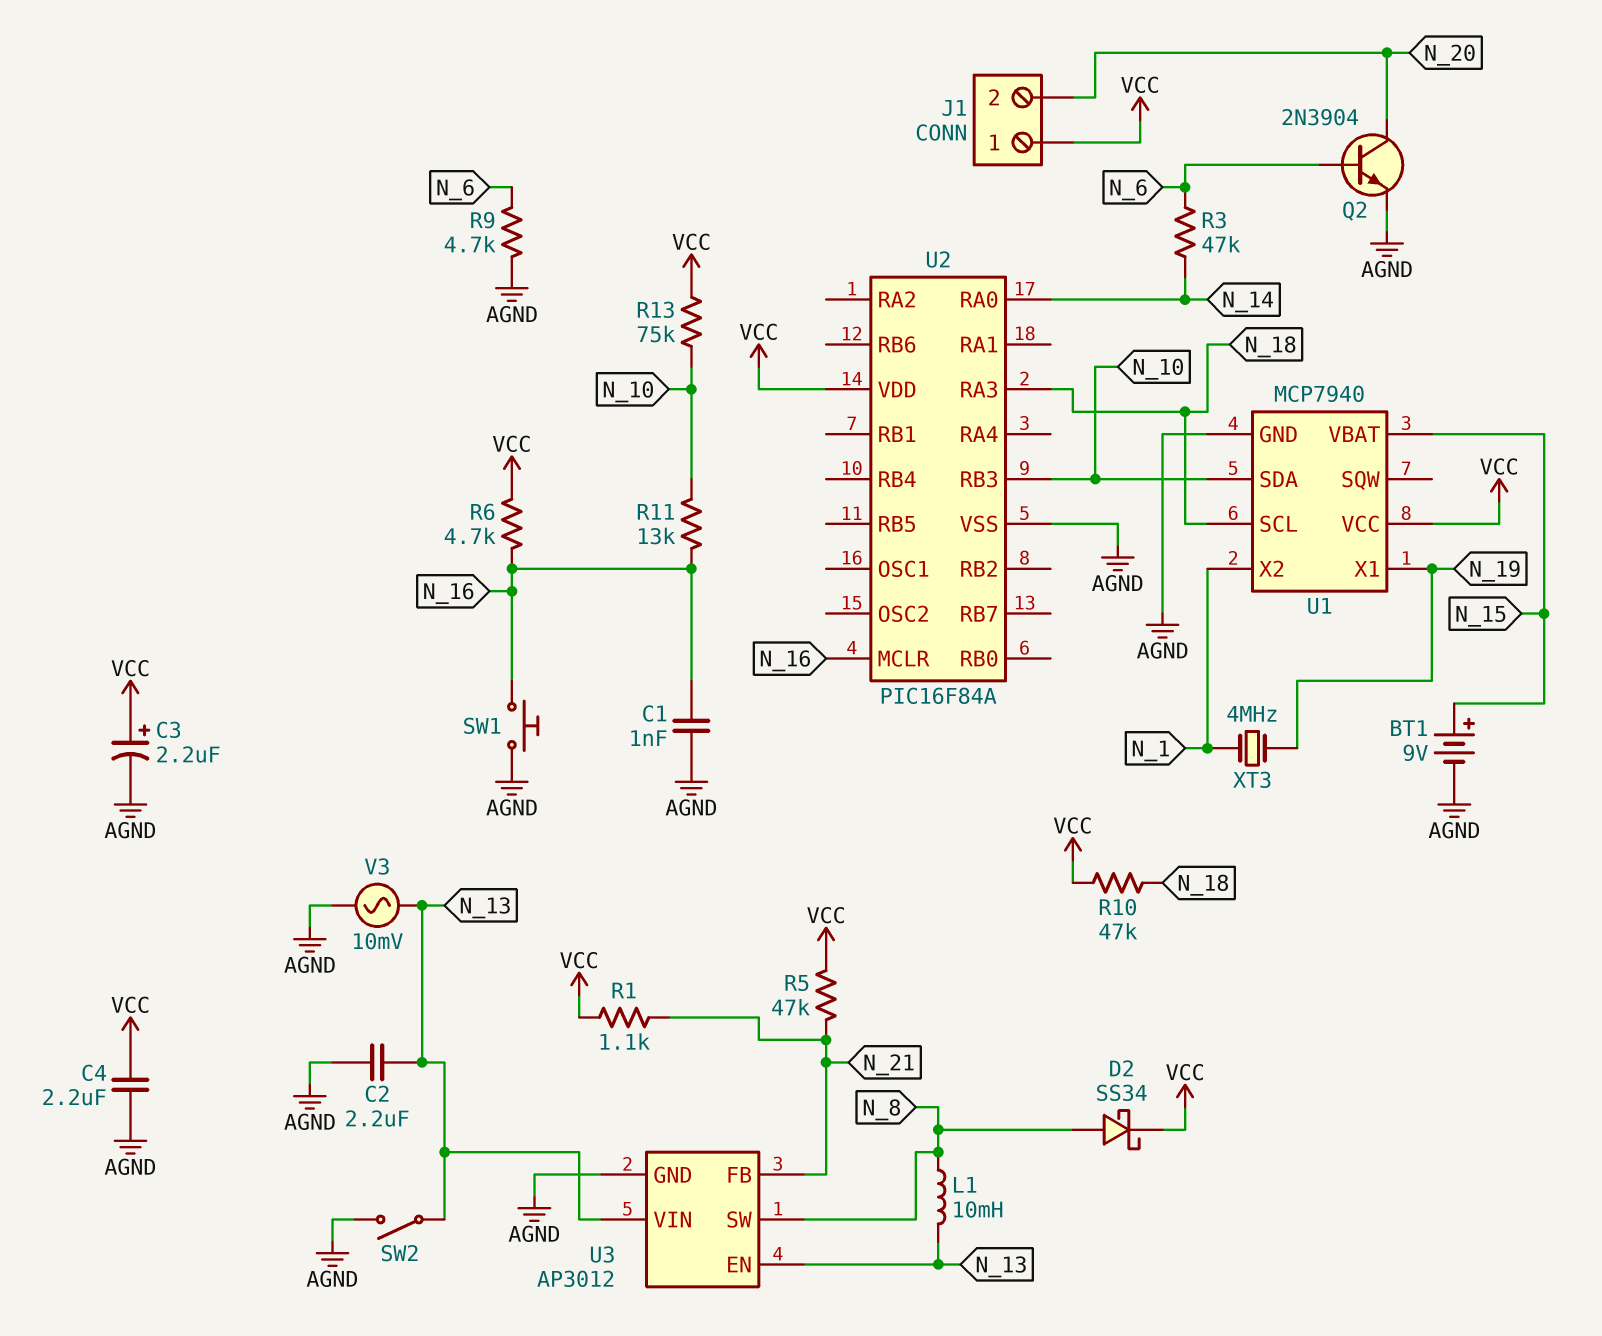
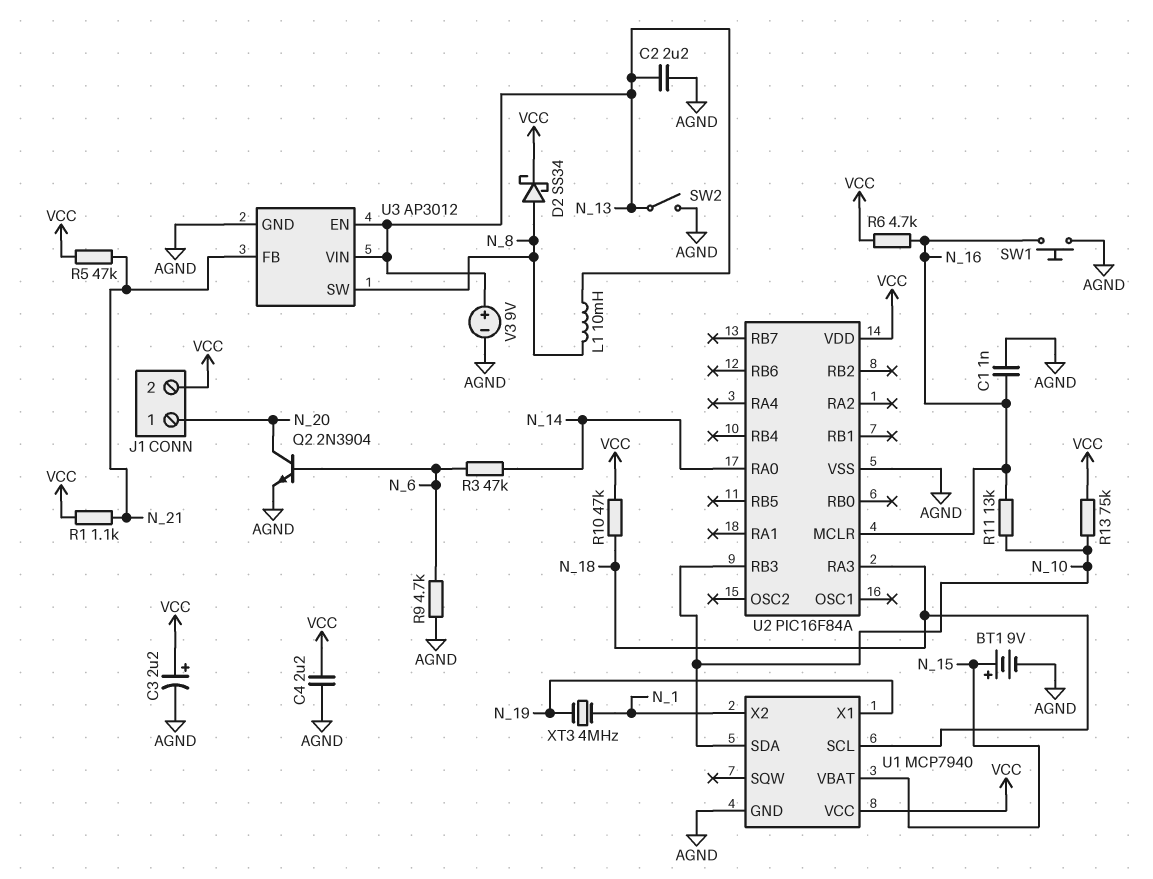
J1 pin 1: VCC -> N_20
J1 pin 2: N_20 -> VCC
V3: AC 10mV (AGND, N_13) -> 9V (plus N_13, minus AGND)

